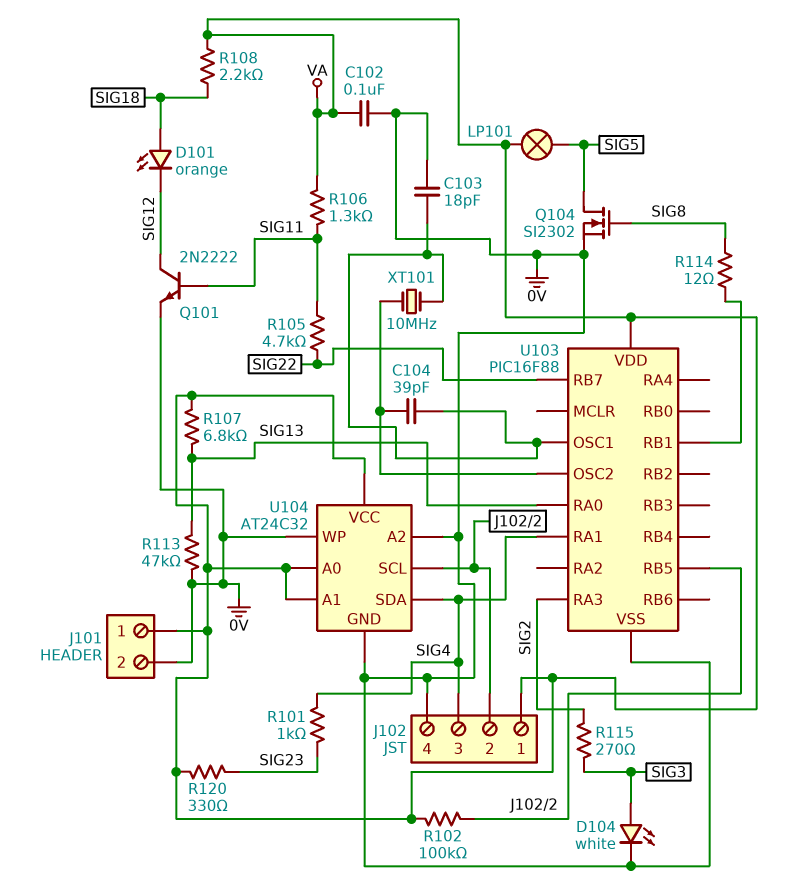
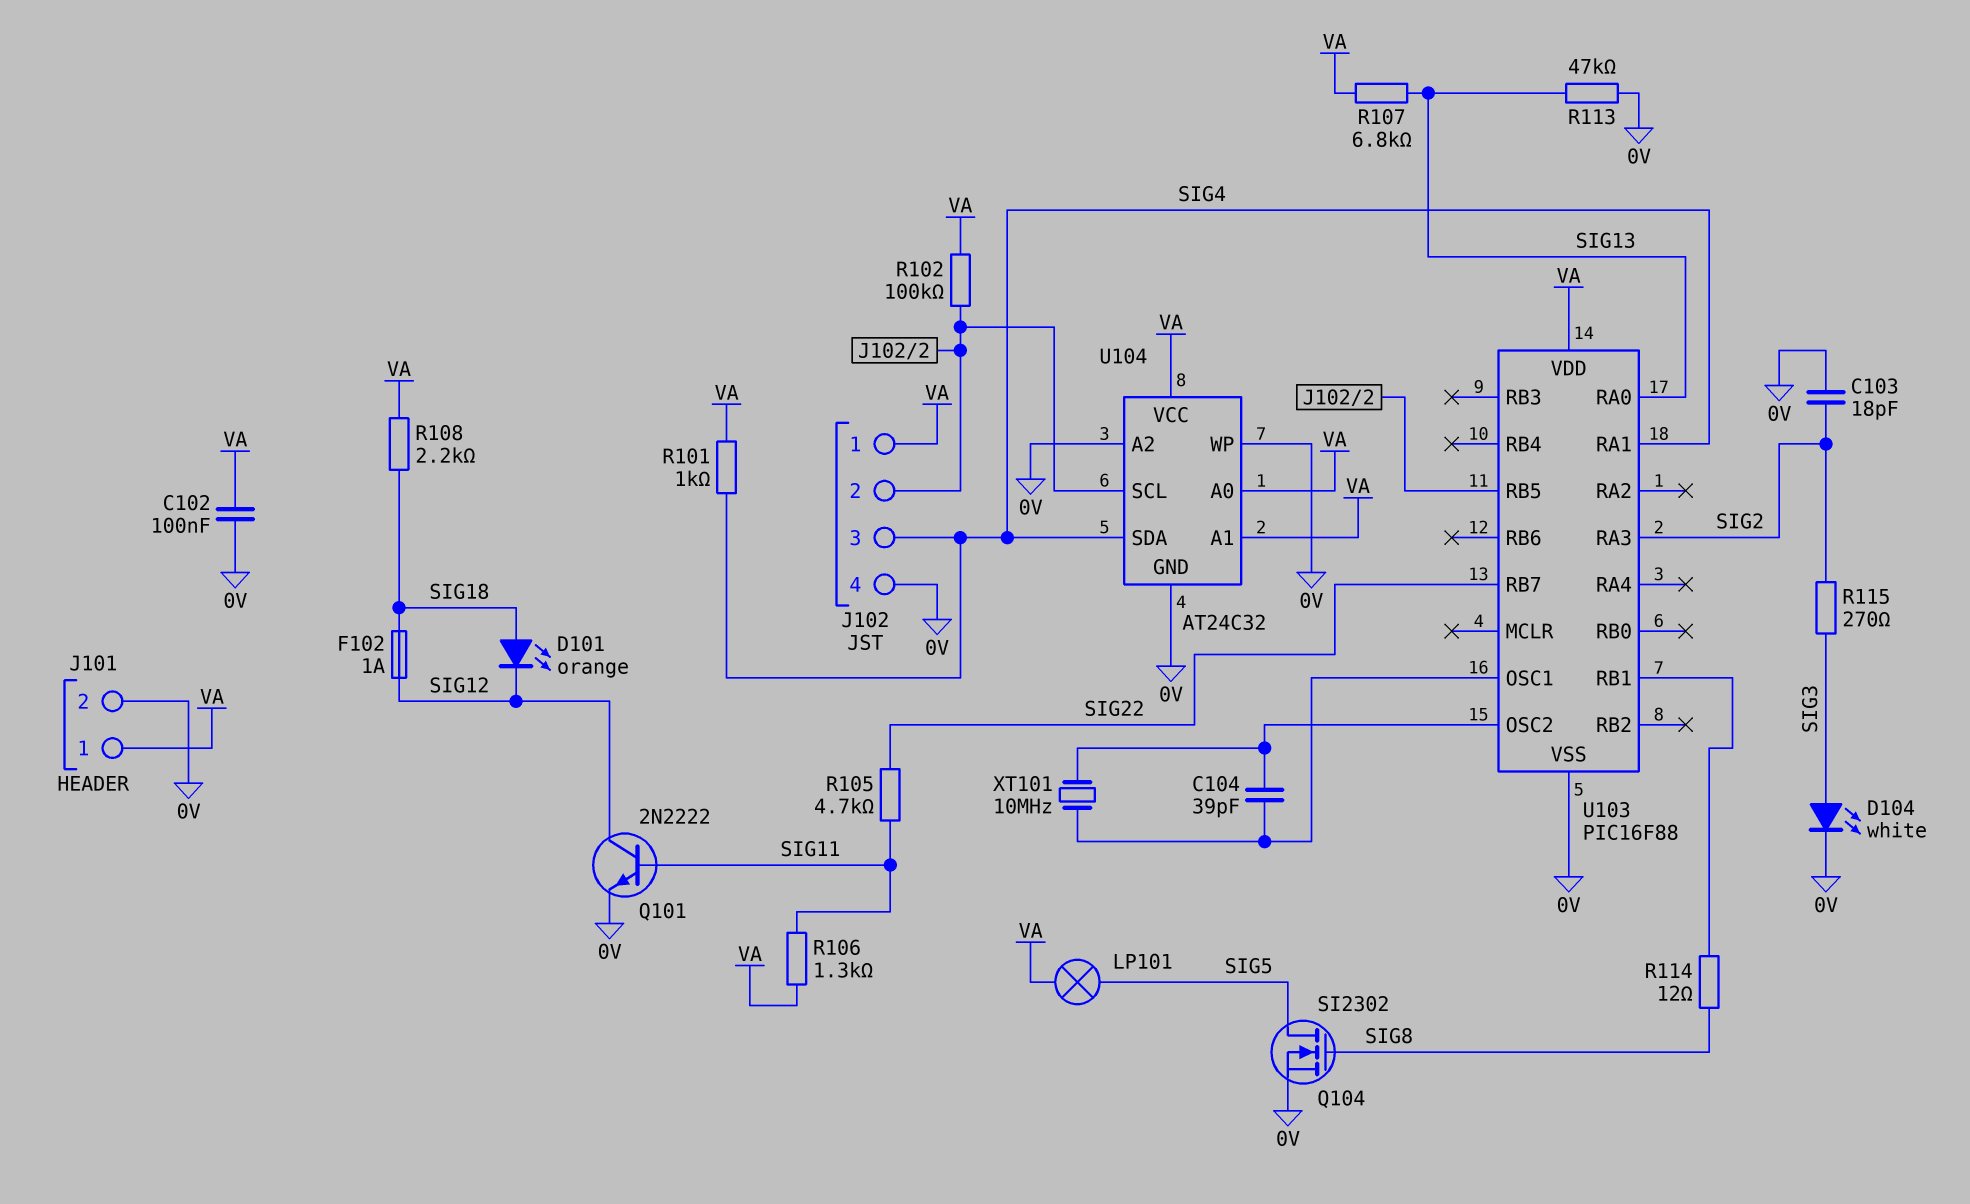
C103: 18pF (0V, U103/OSC1) -> 18pF (0V, SIG2)
F102: none -> 1A (SIG12, SIG18)
R101: 1k (SIG4, SIG23) -> 1k (SIG4, VA)
R120: 330 (SIG23, VA) -> none

